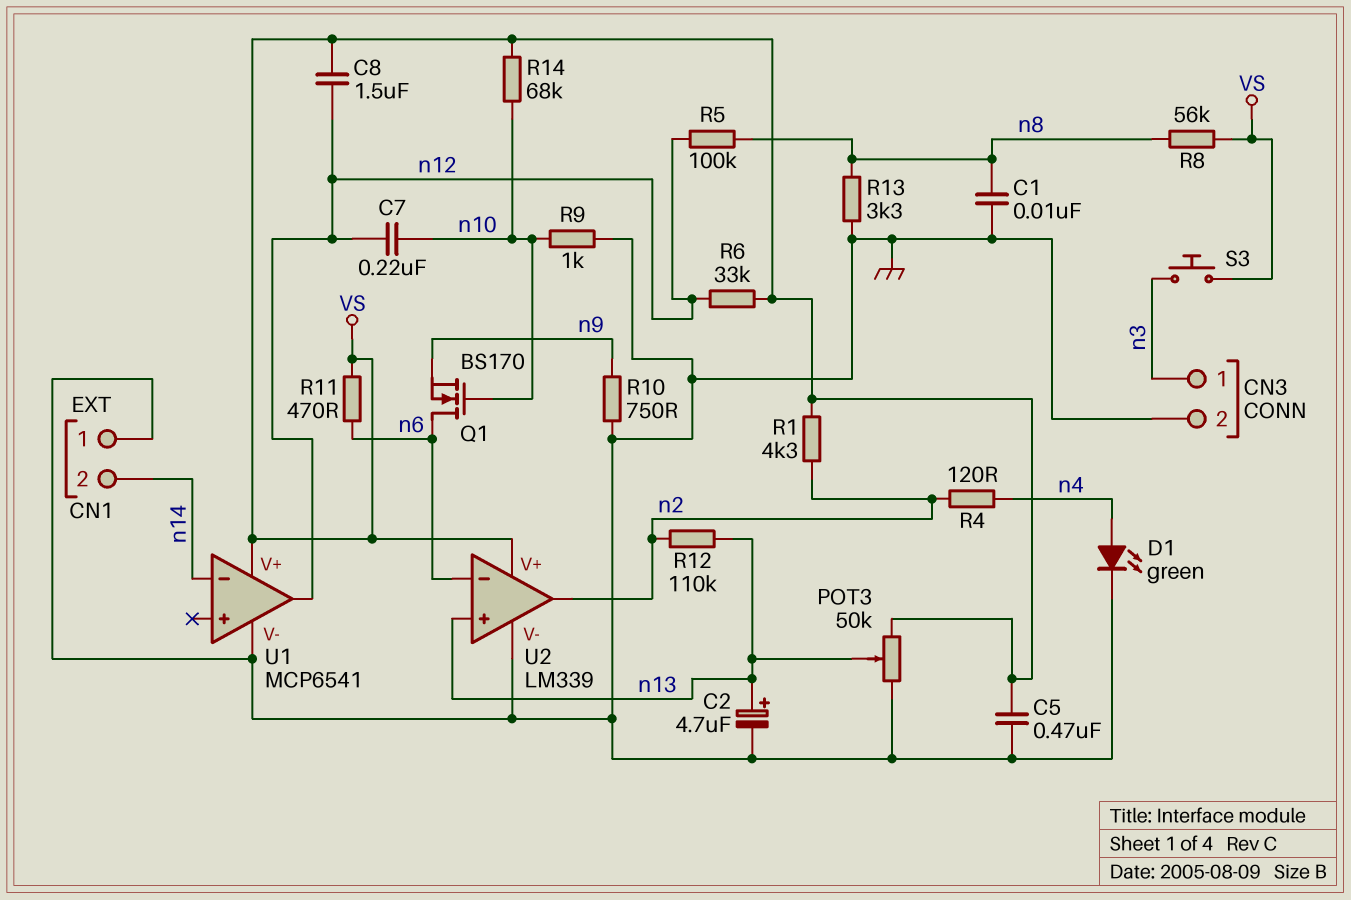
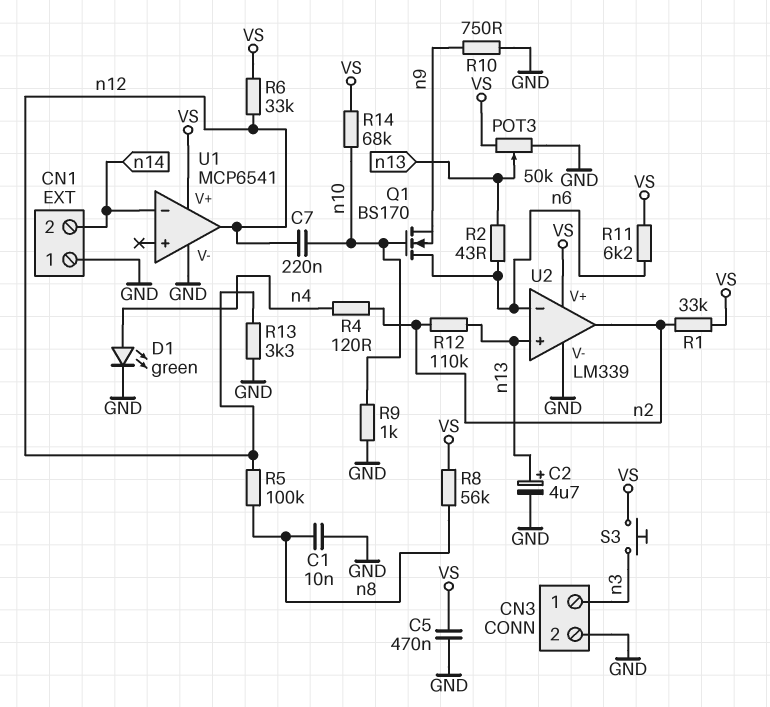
C8: 1.5uF (VS, n12) -> none
R1: 4.3k (VS, n2) -> 33k (VS, n2)
R2: none -> 43 (n6, n13)
R11: 470 (VS, n6) -> 6.2k (VS, n6)
R13: 3.3k (GND, n8) -> 3.3k (GND, n12)

